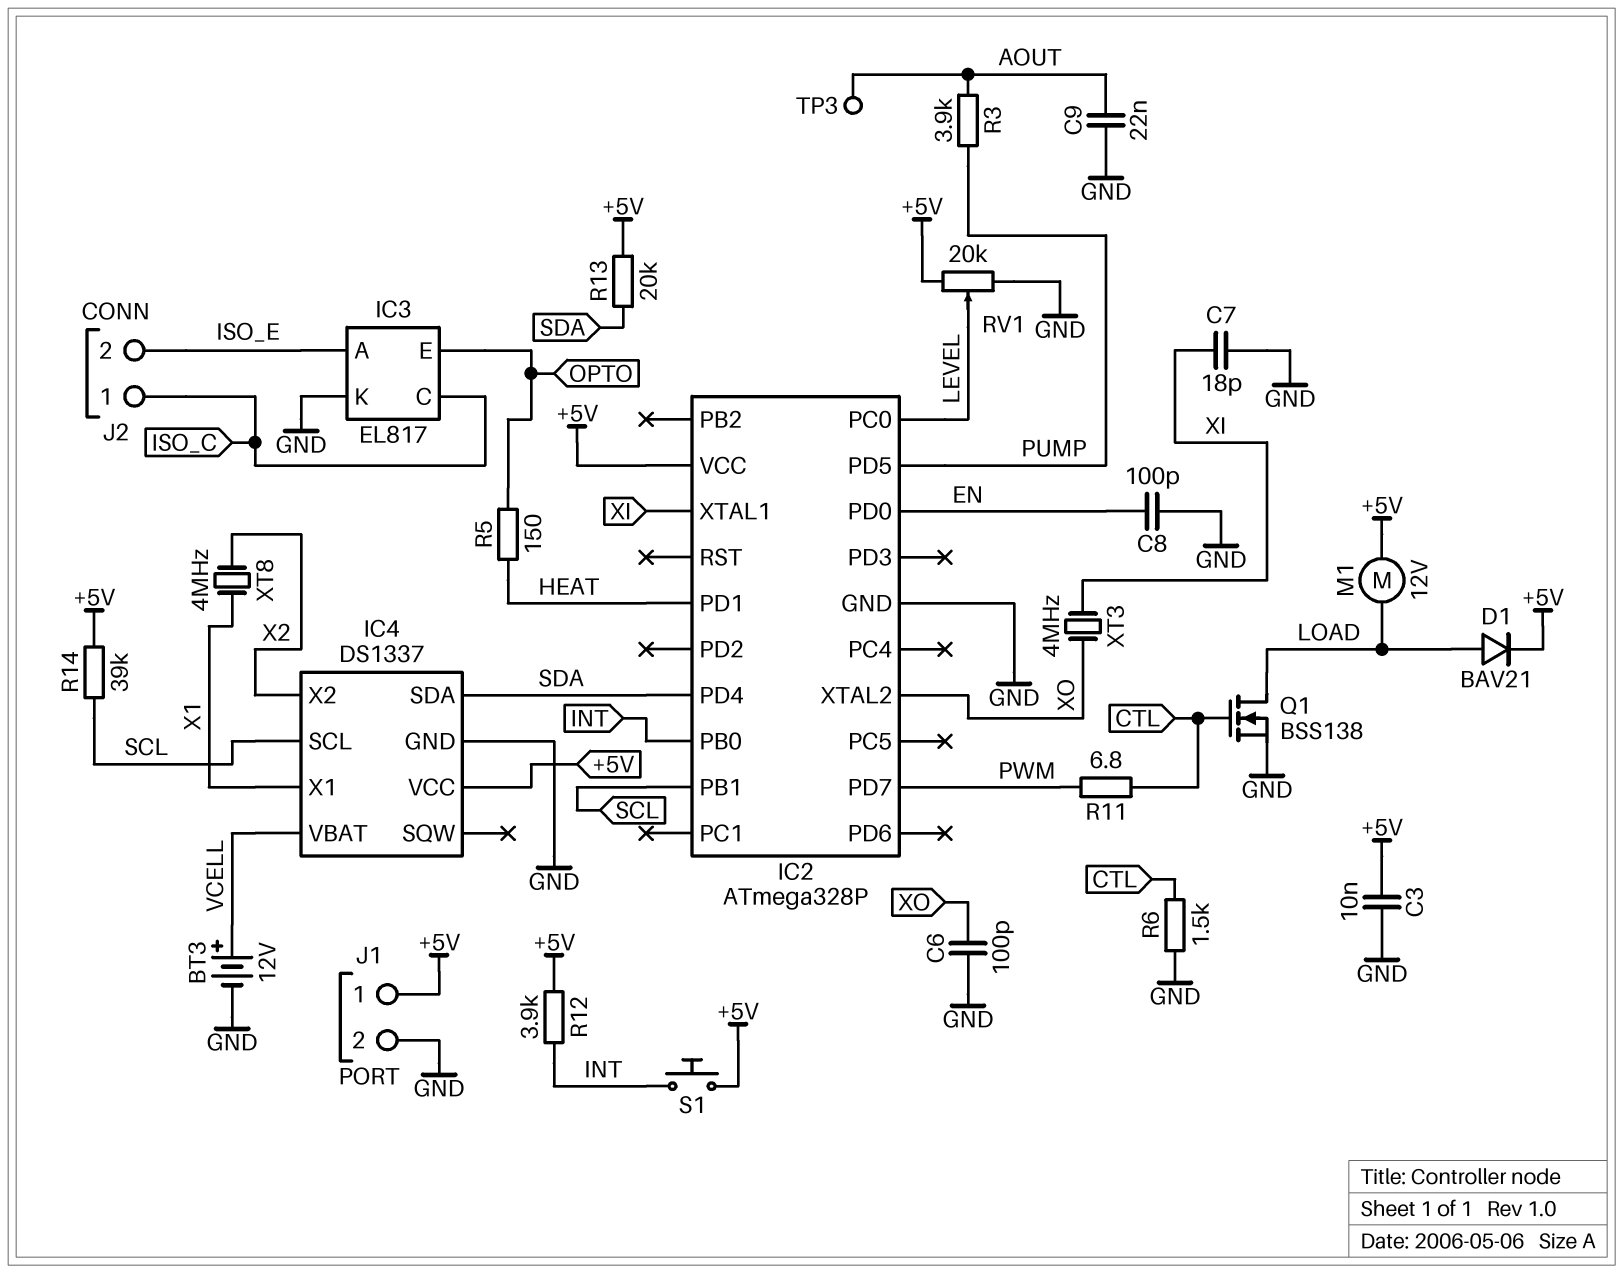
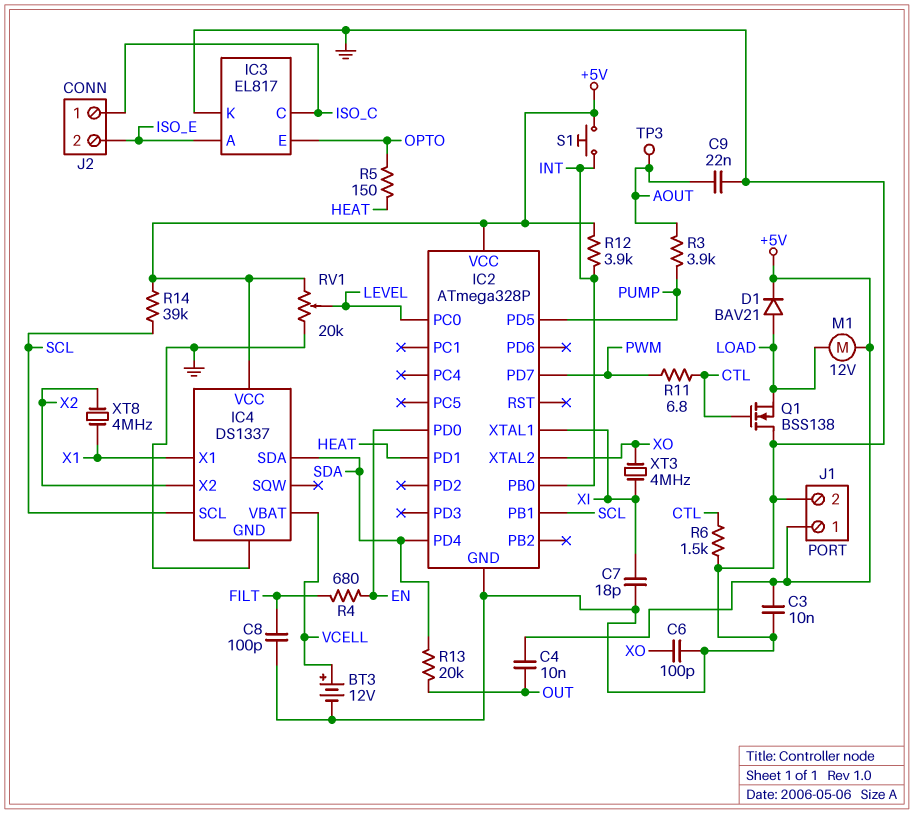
C4: none -> 10nF (+5V, OUT)
C8: 100pF (EN, GND) -> 100pF (FILT, GND)
Q1: NMOS BSS138 (G CTL, D LOAD, S GND) -> NMOS BSS138 (G CTL, D GND, S LOAD)
R4: none -> 680 (EN, FILT)
R13: 20k (+5V, SDA) -> 20k (OUT, SDA)

